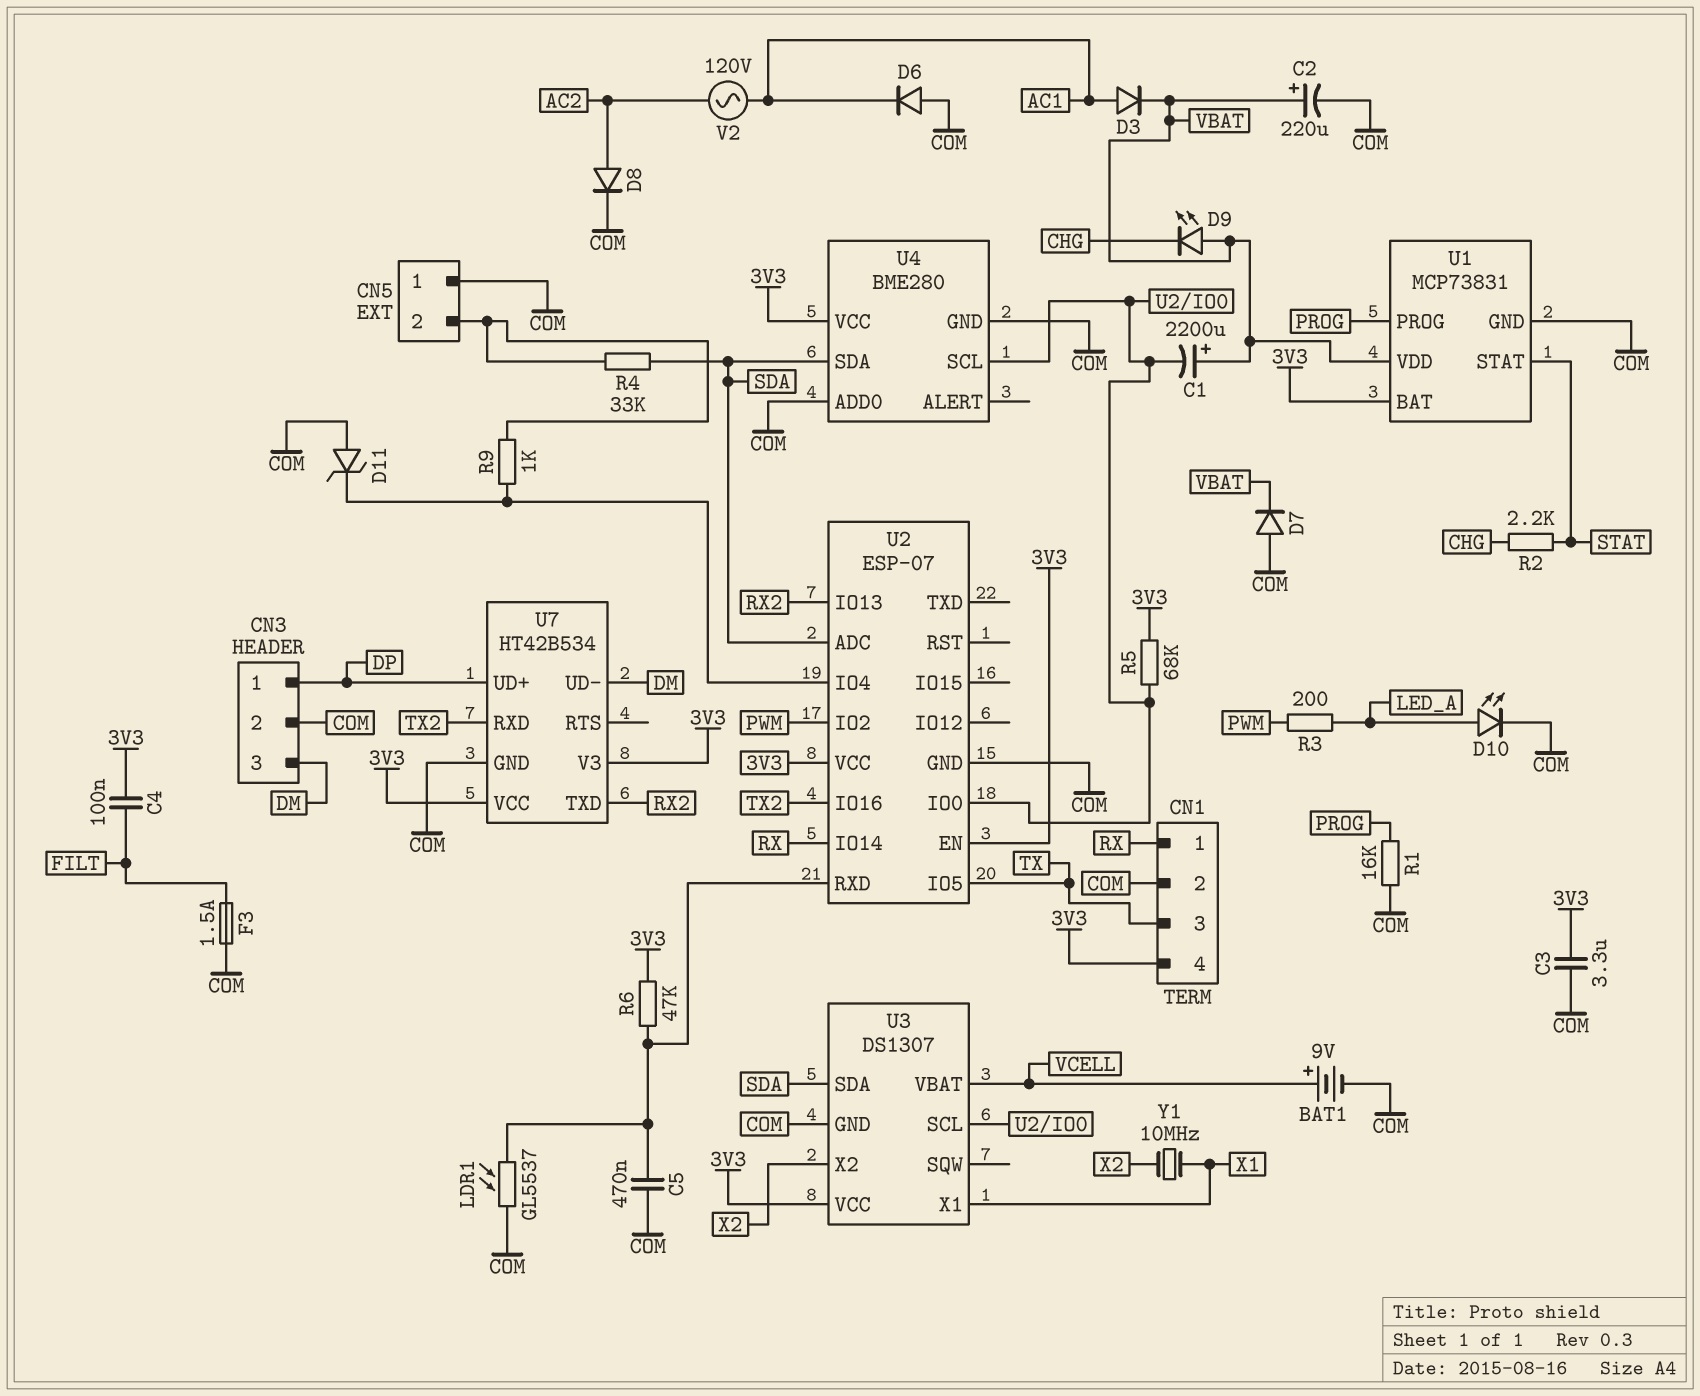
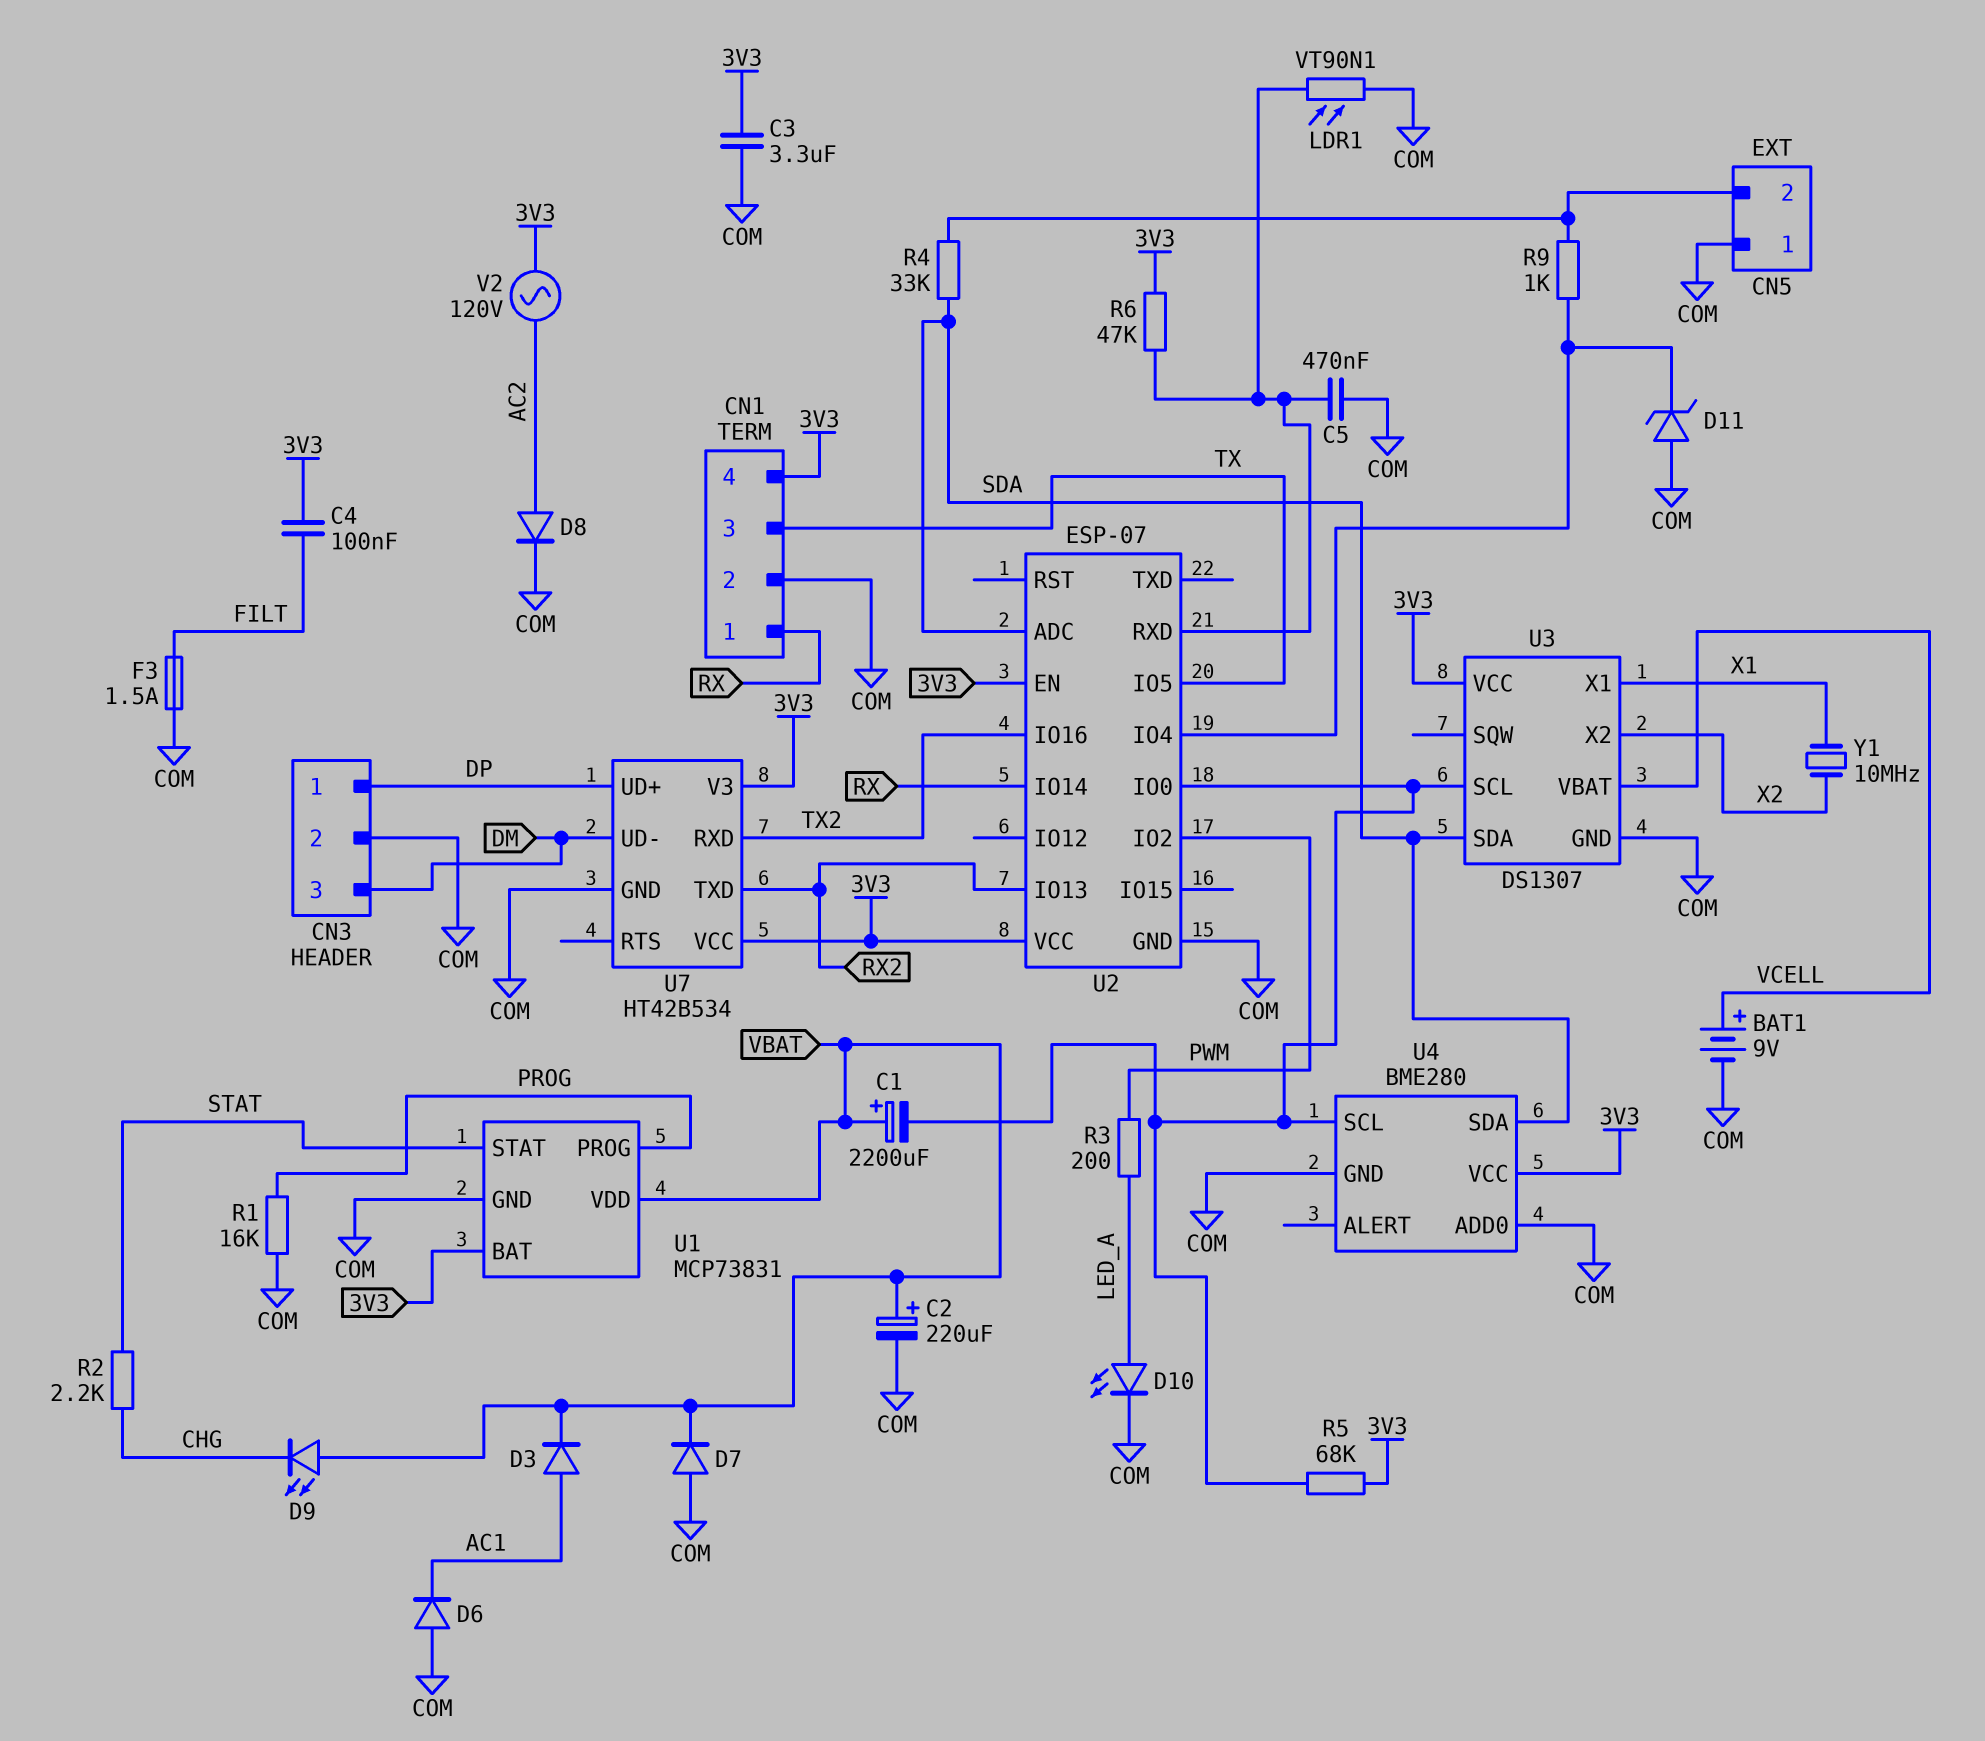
LDR1: GL5537 (COM, U2/RXD) -> VT90N1 (COM, U2/RXD)
V2: AC 120V (AC1, AC2) -> AC 120V (3V3, AC2)

